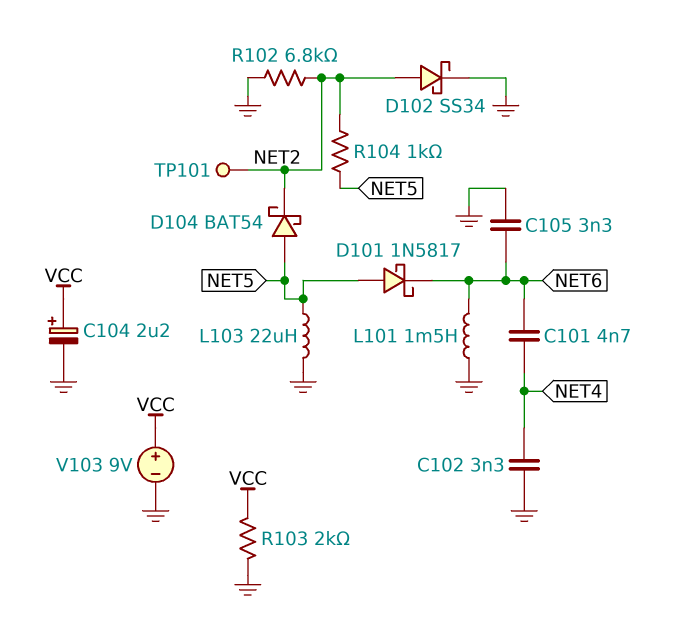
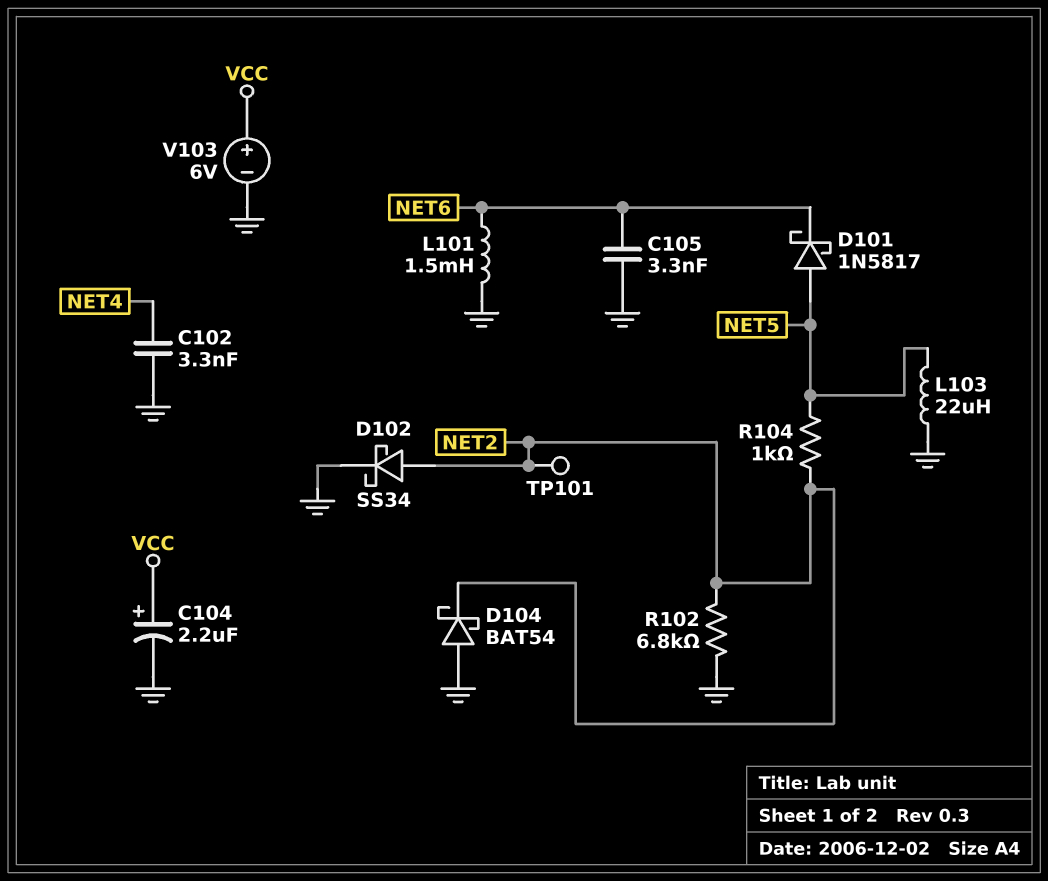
C101: 4.7nF (NET4, NET6) -> none
D104: schottky BAT54 (A NET5, K NET2) -> schottky BAT54 (A GND, K NET2)
R103: 2k (GND, VCC) -> none
V103: 9V (plus VCC, minus GND) -> 6V (plus VCC, minus GND)

